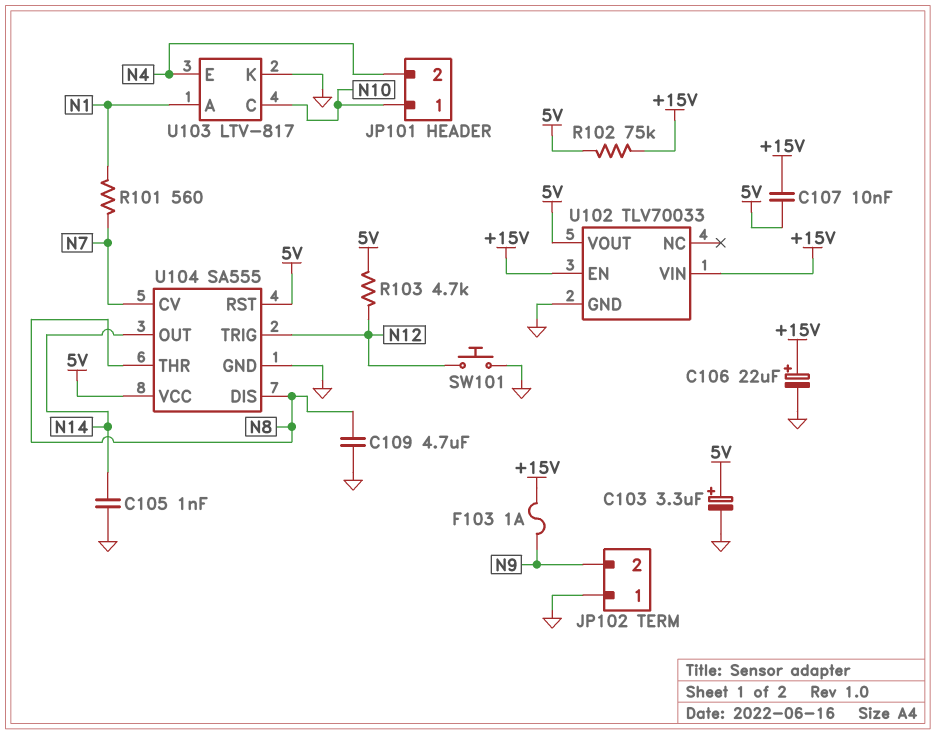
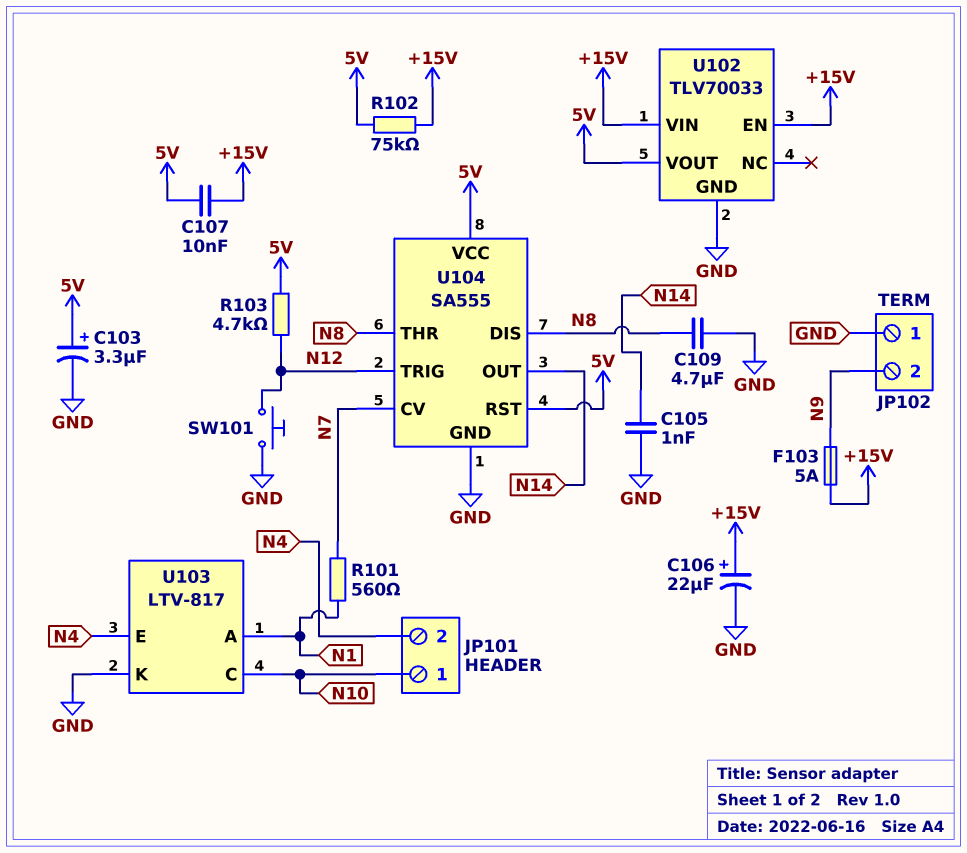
F103: 1A (+15V, N9) -> 5A (+15V, N9)

